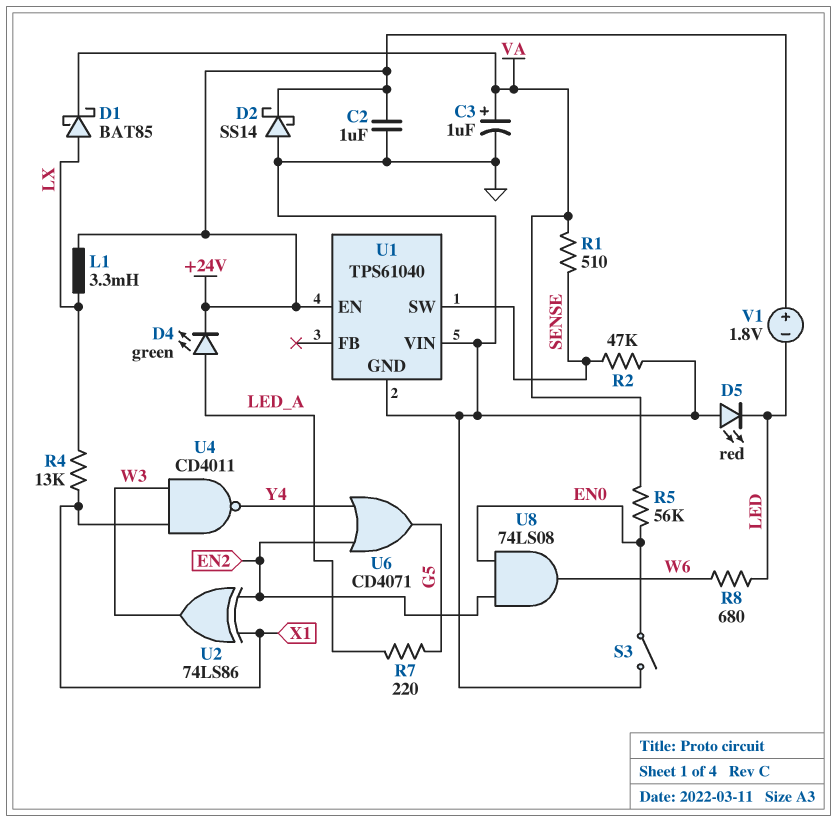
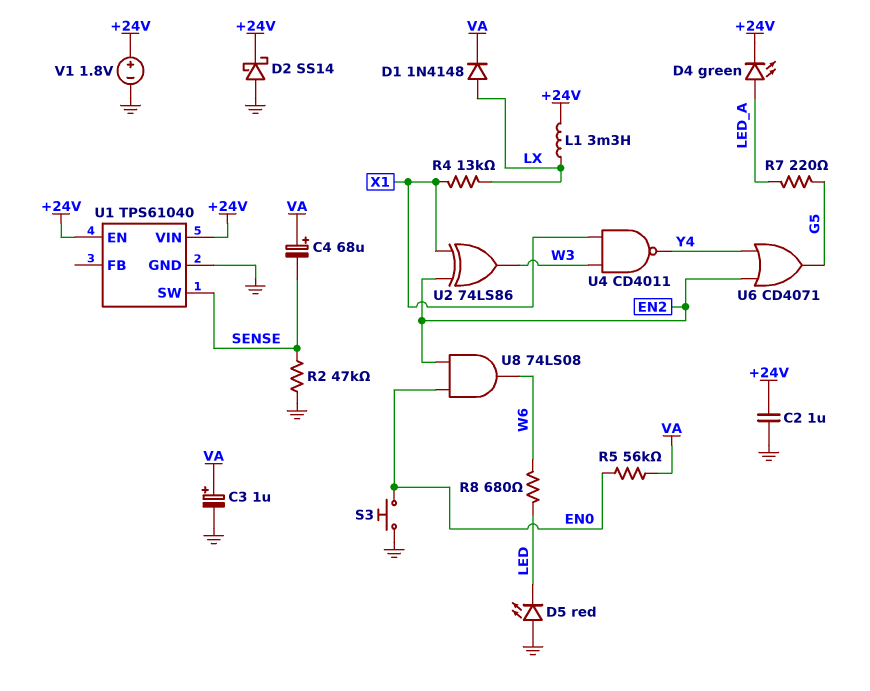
C4: none -> 68uF (plus VA, minus SENSE)
D1: schottky BAT85 (A LX, K VA) -> diode 1N4148 (A LX, K VA)
R1: 510 (SENSE, VA) -> none
S3: switch (EN0, GND) -> button (EN0, GND)
U1 pin VIN: GND -> +24V
V1: 1.8V (plus +24V, minus LED) -> 1.8V (plus +24V, minus GND)

